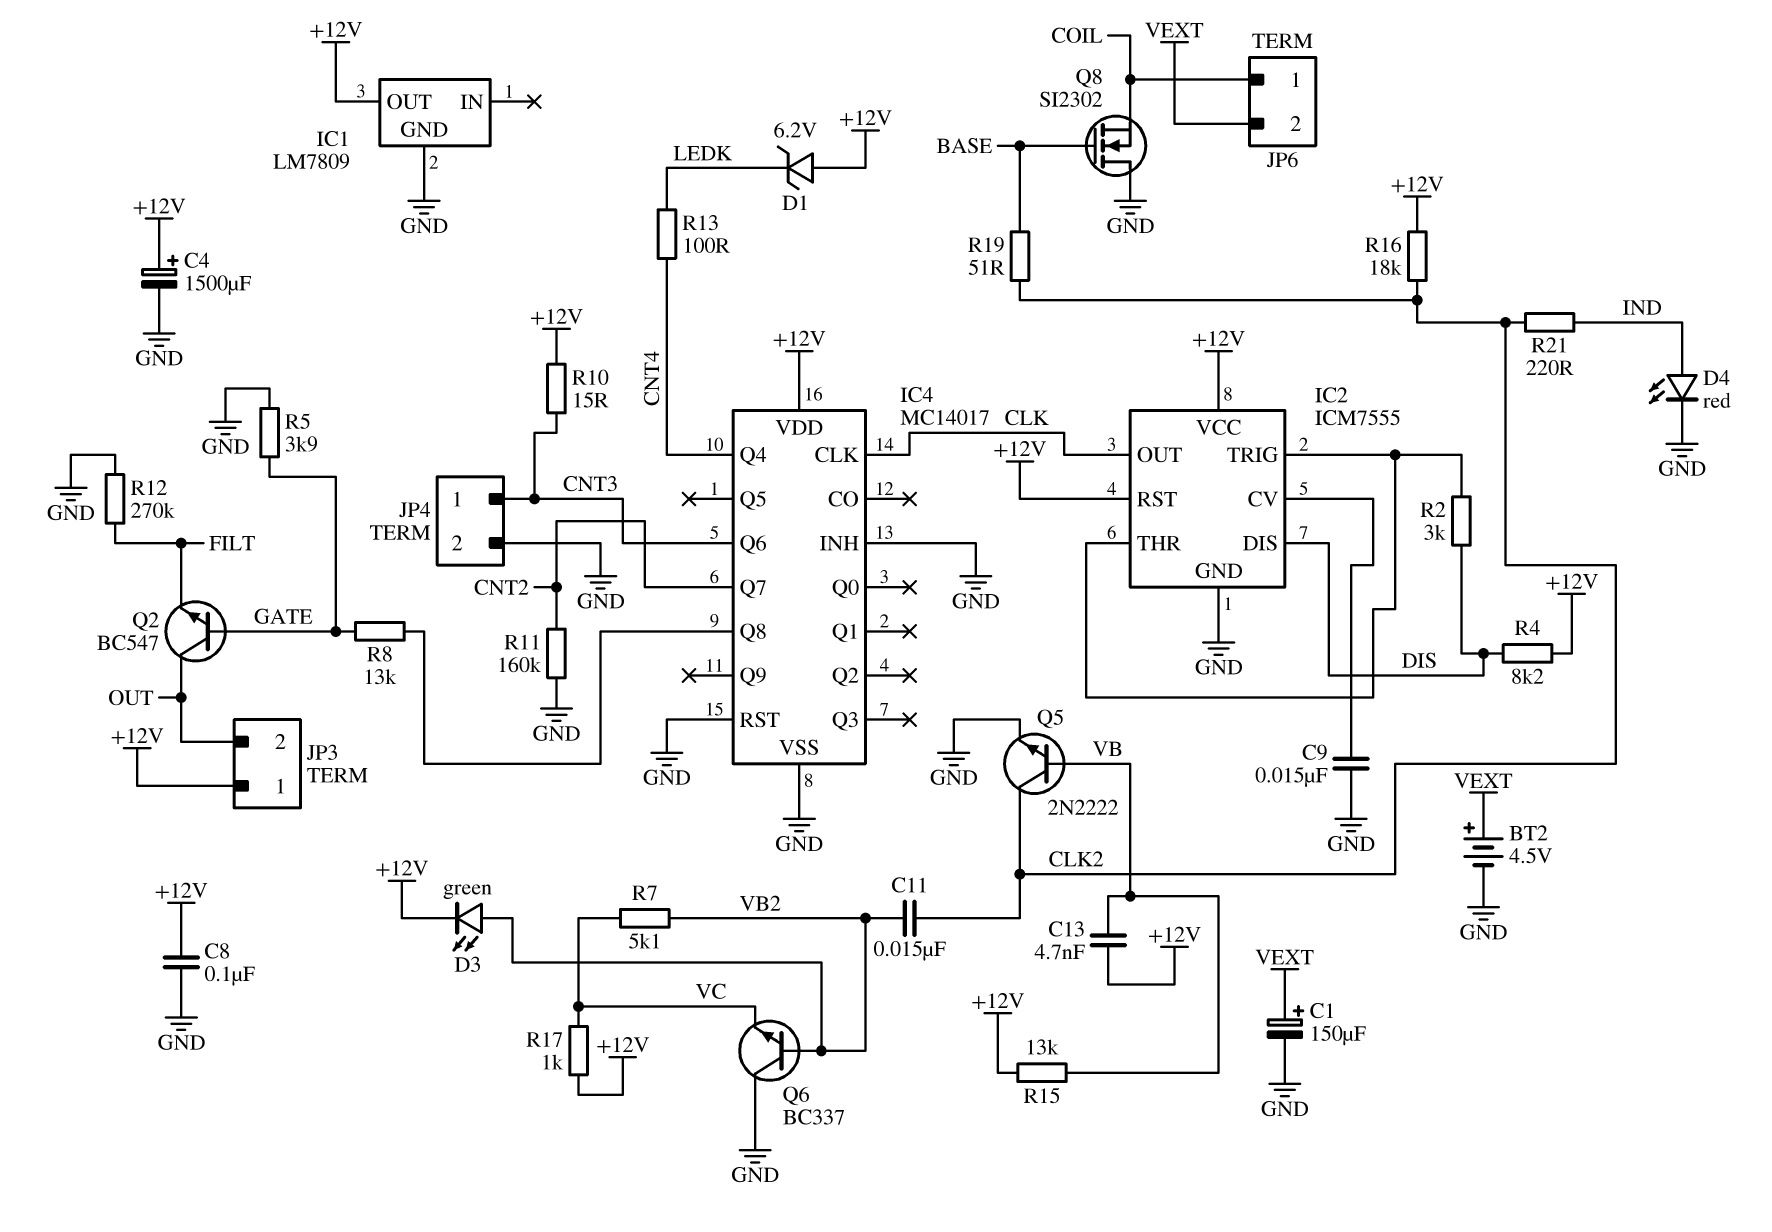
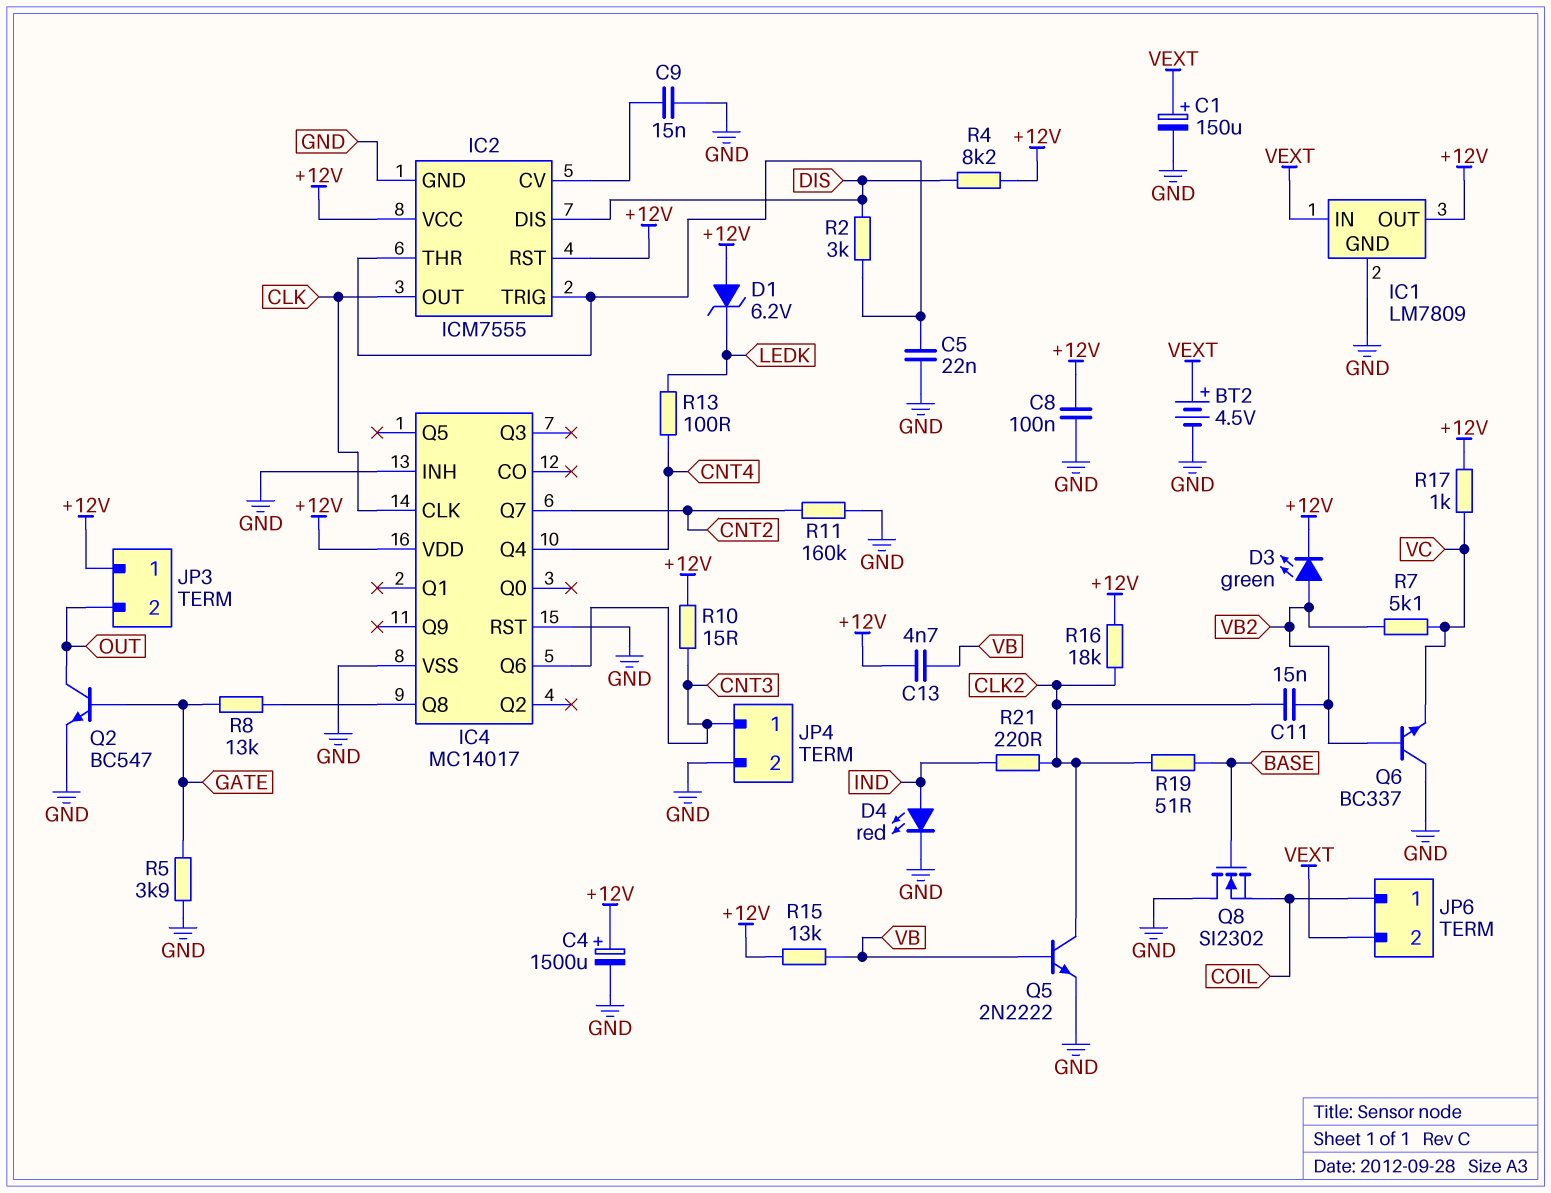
C5: none -> 22nF (GND, IC2/THR)
IC1 pin IN: none -> VEXT
Q2: NPN BC547 (B GATE, C OUT, E FILT) -> NPN BC547 (B GATE, C OUT, E GND)
R12: 270k (FILT, GND) -> none

